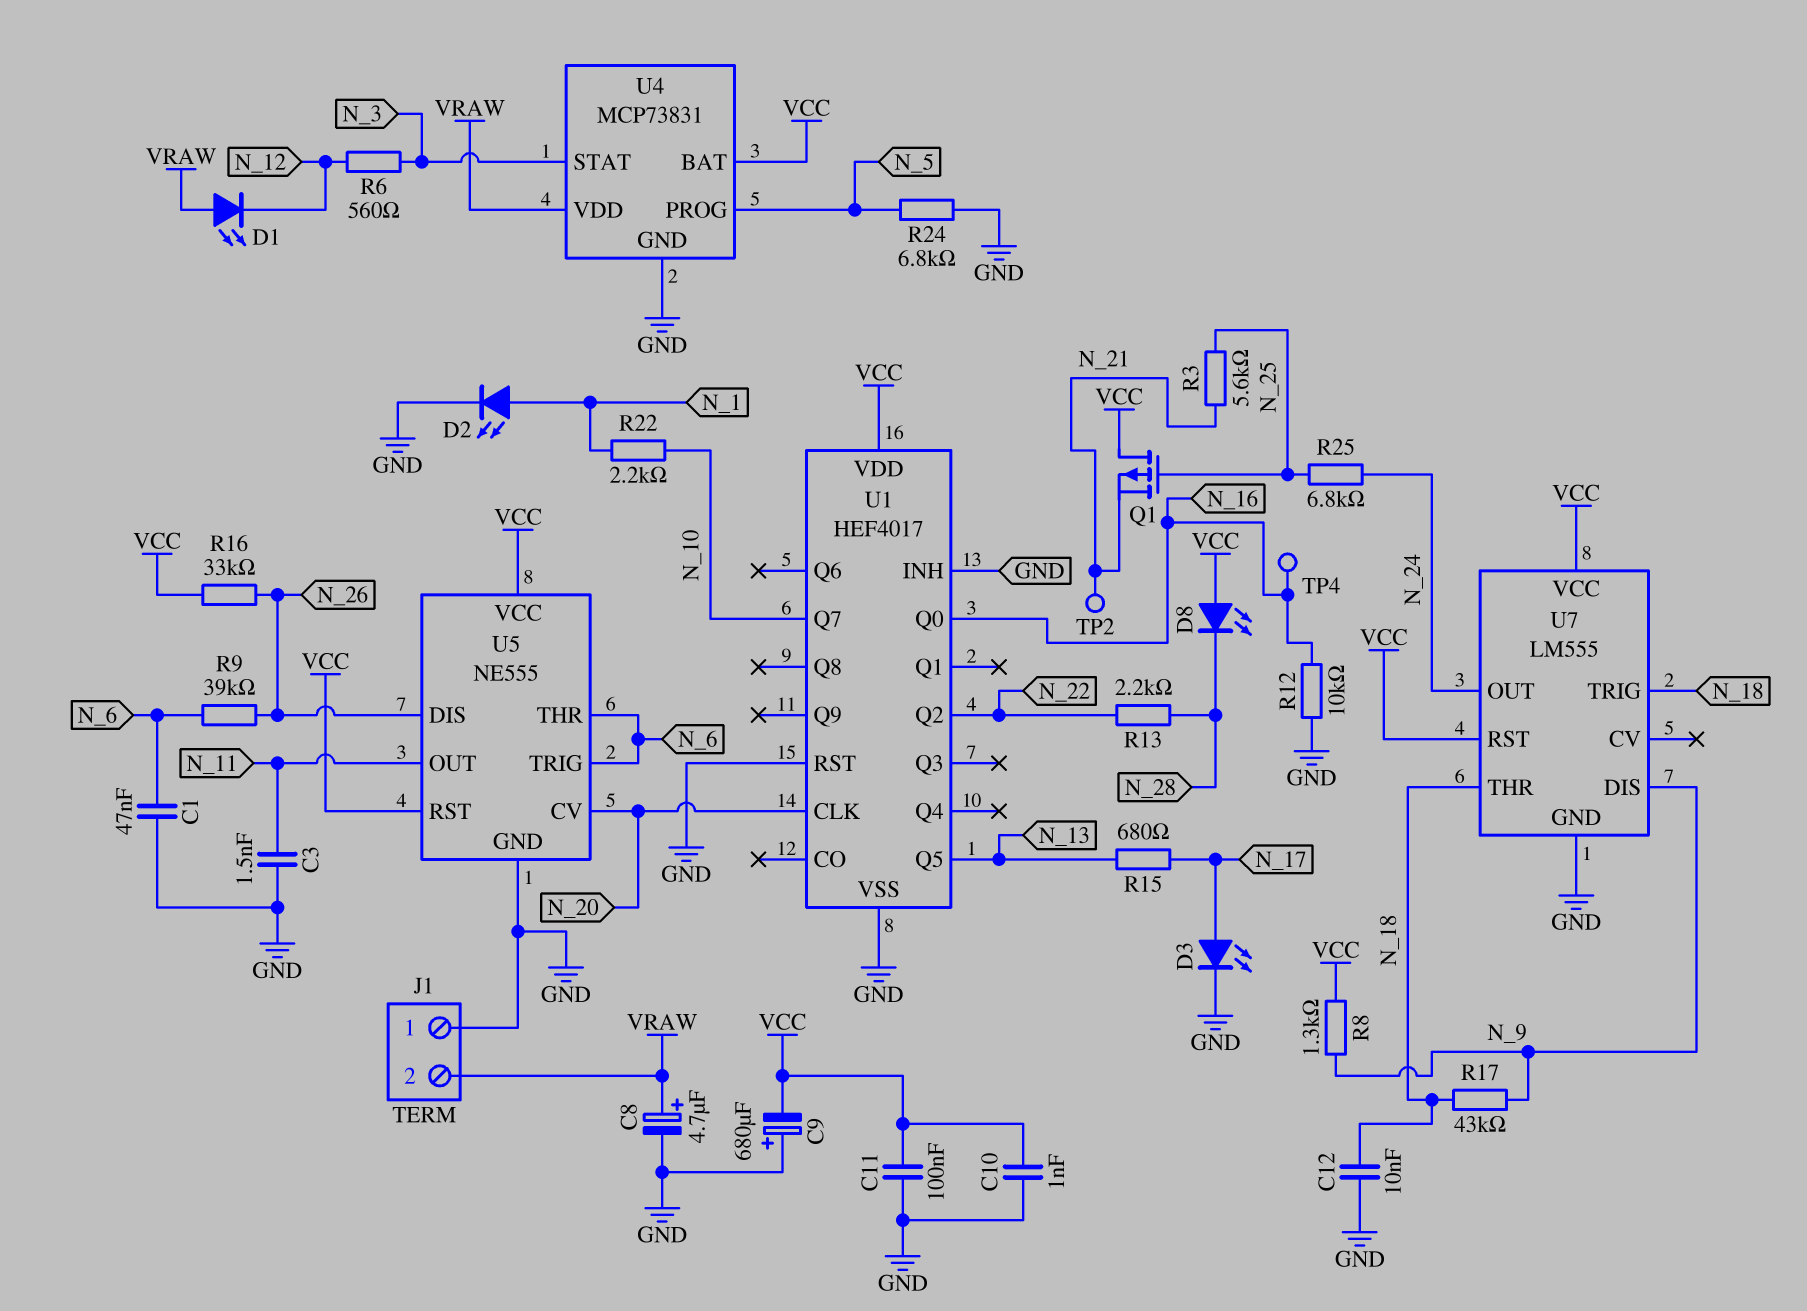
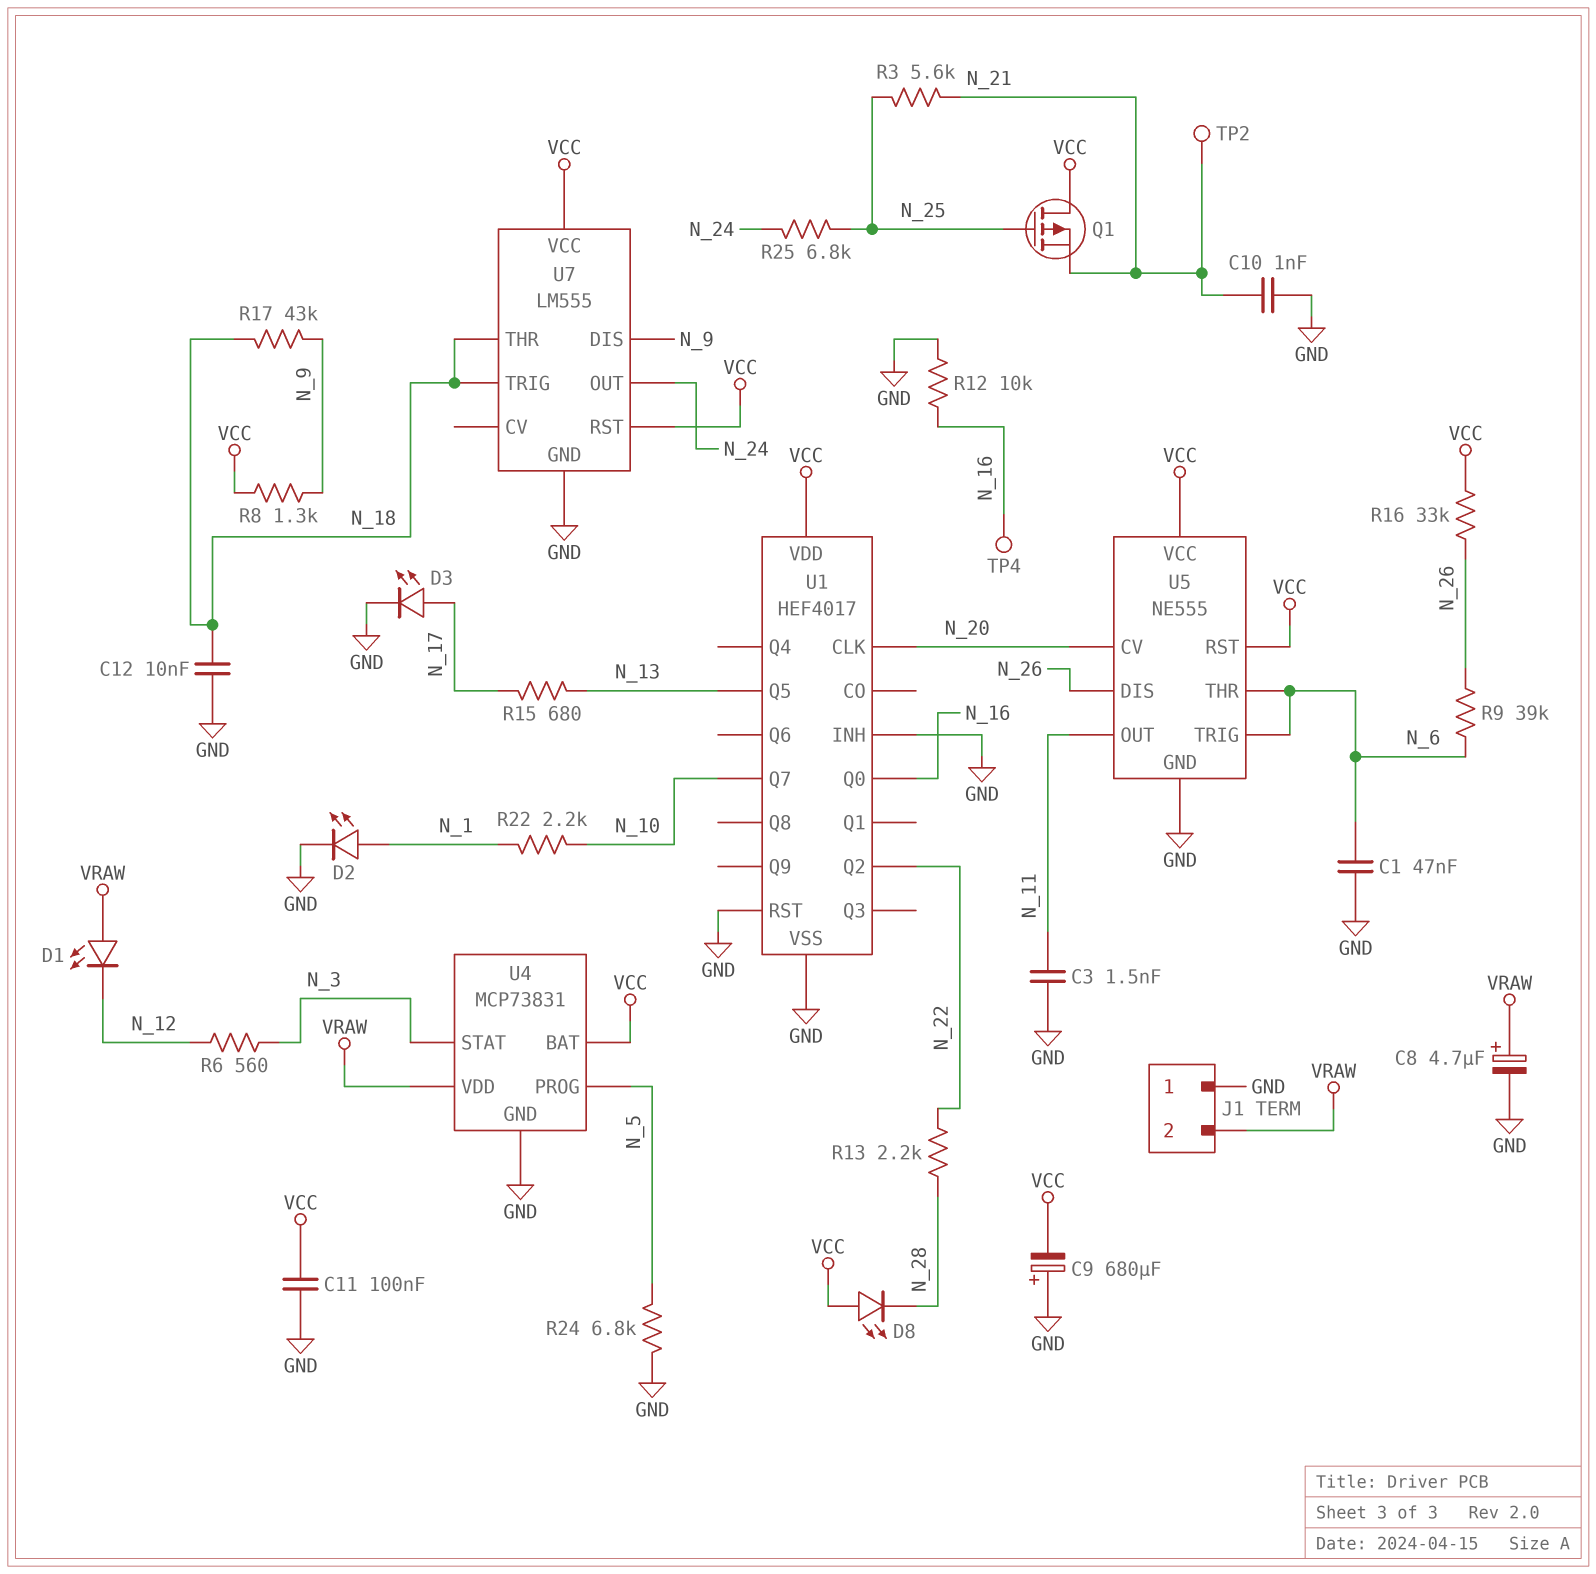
C10: 1nF (GND, VCC) -> 1nF (GND, N_21)

